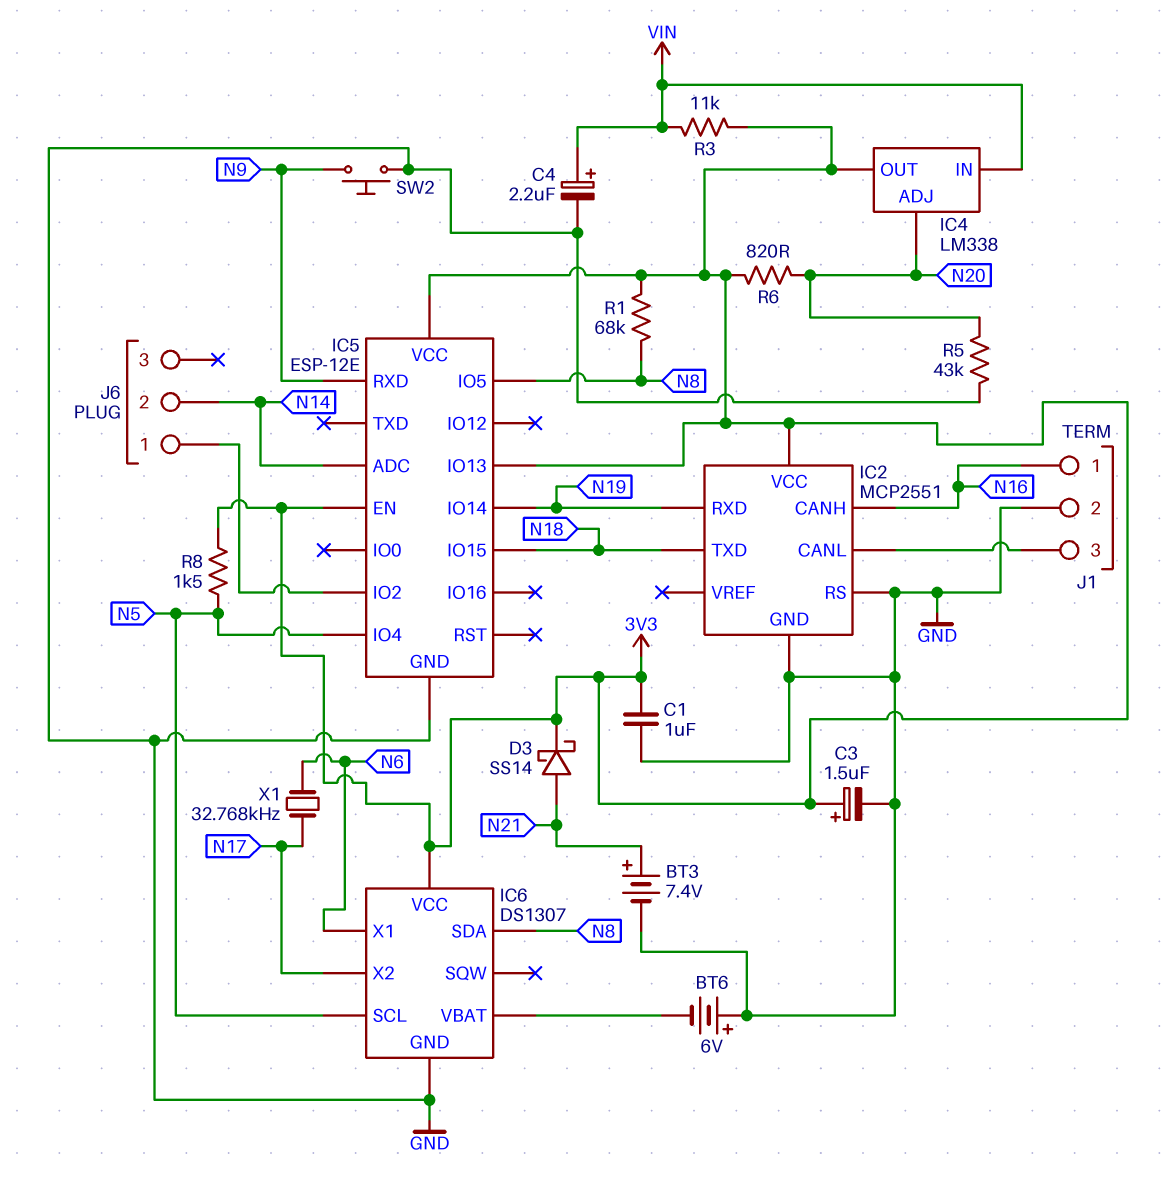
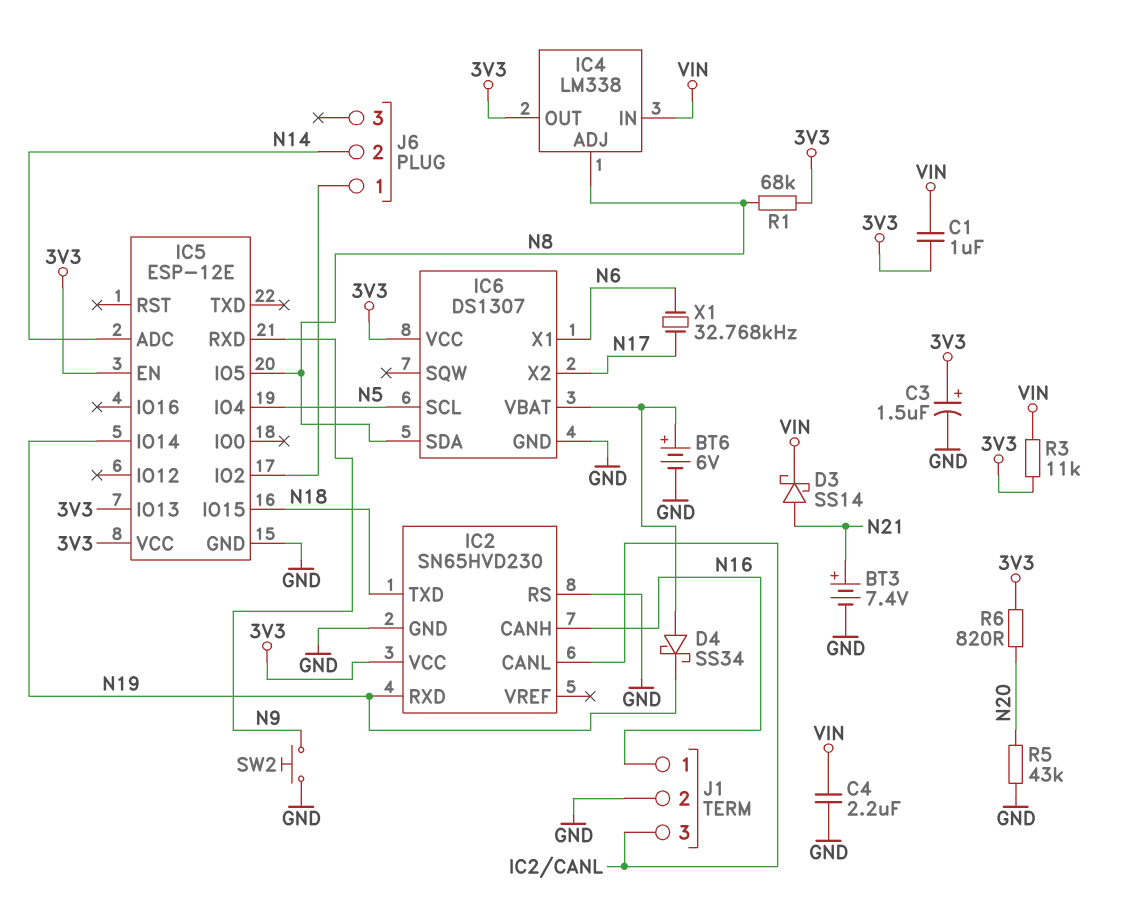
BT6: 6V (plus GND, minus IC6/VBAT) -> 6V (plus IC6/VBAT, minus GND)
C1: 1uF (3V3, GND) -> 1uF (3V3, VIN)
C4: 2.2uF (plus VIN, minus GND) -> 2.2uF (GND, VIN)
D3: schottky SS14 (A N21, K 3V3) -> schottky SS14 (A N21, K VIN)
D4: none -> schottky SS34 (A IC6/VBAT, K N19)
IC2: MCP2551 -> SN65HVD230
IC4 pin ADJ: N20 -> N8
R8: 1.5k (3V3, N5) -> none

